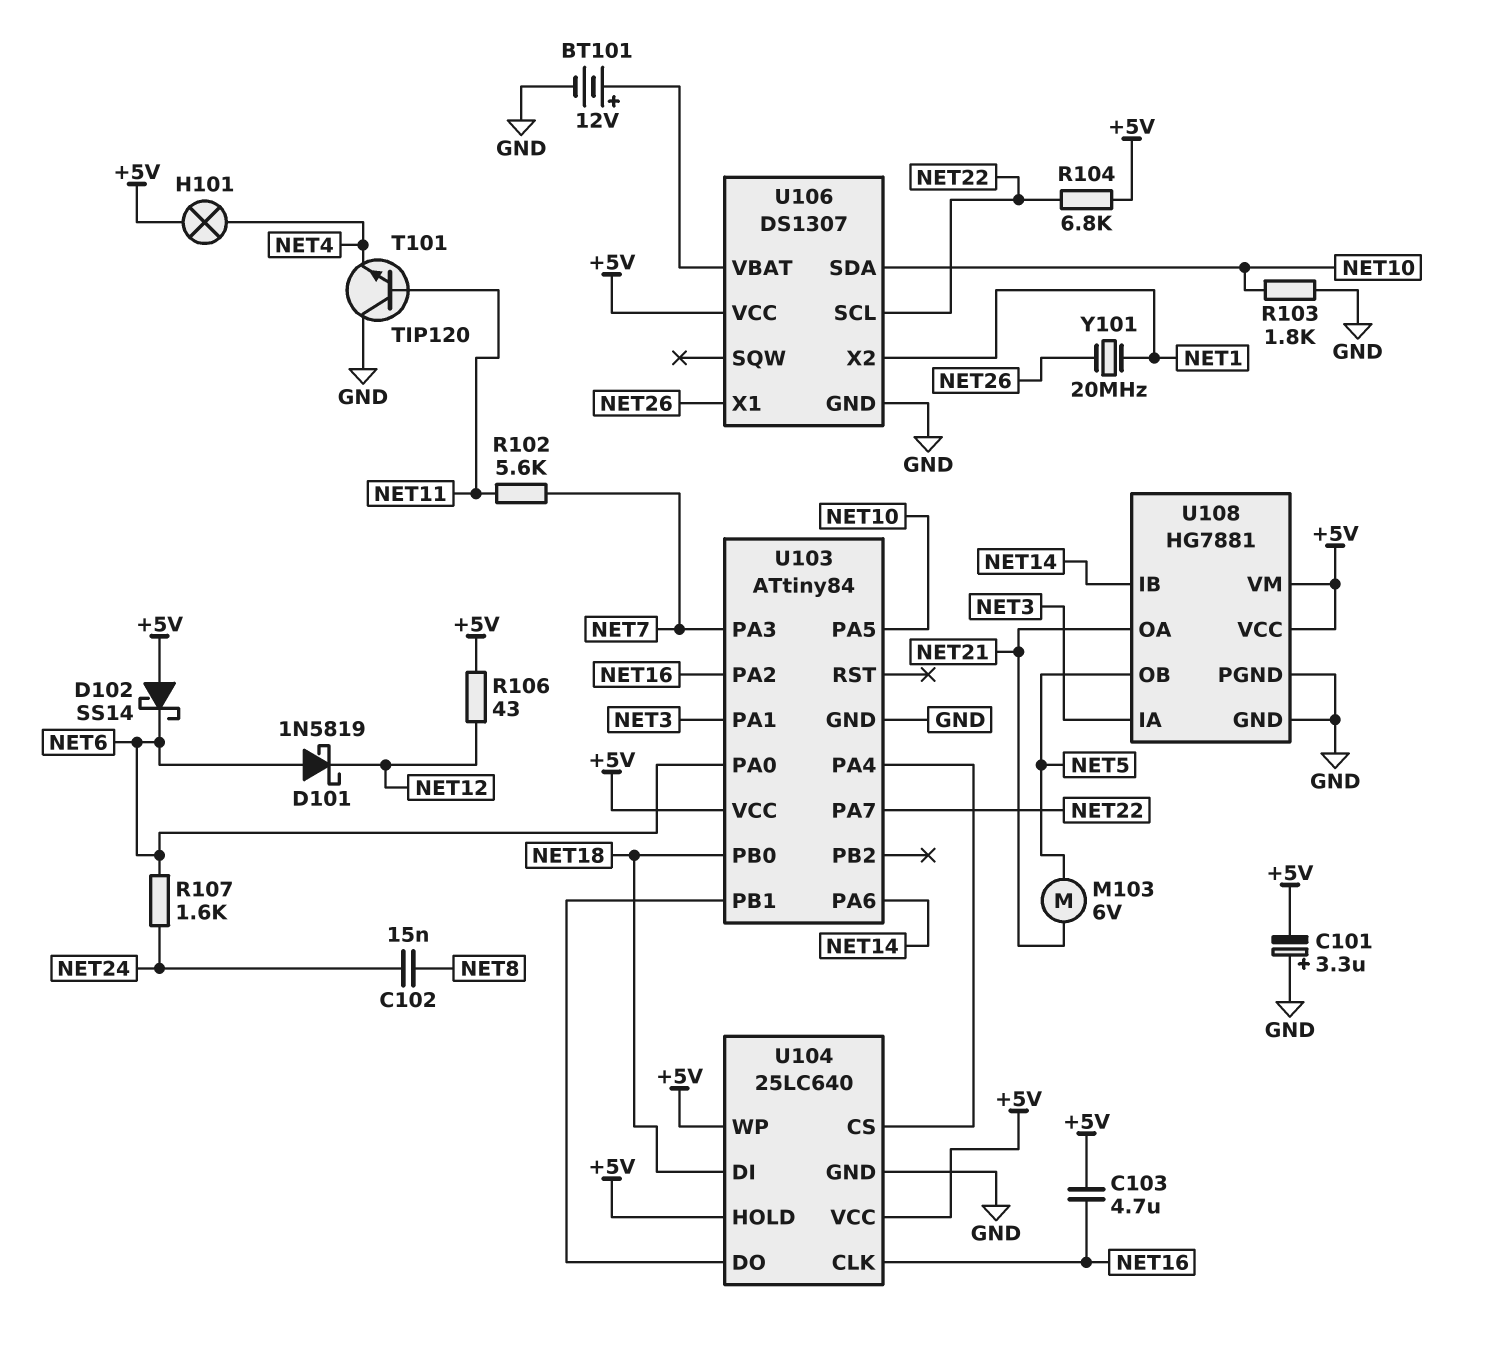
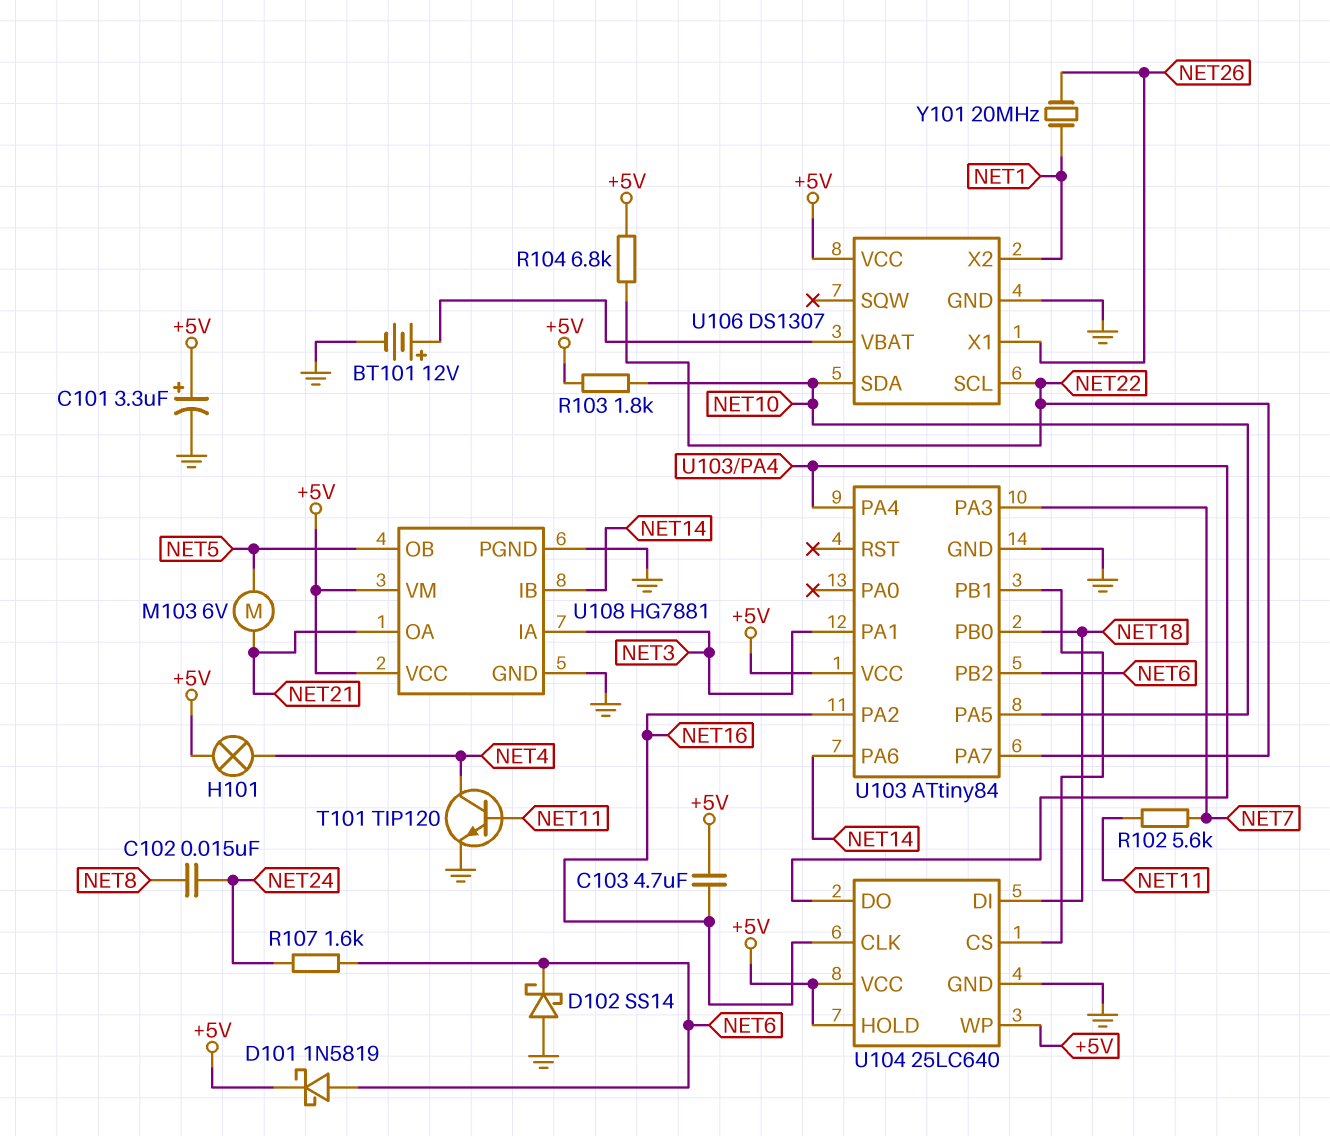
C101: 3.3uF (plus GND, minus +5V) -> 3.3uF (plus +5V, minus GND)
D101: schottky 1N5819 (A NET6, K NET12) -> schottky 1N5819 (A NET6, K +5V)
D102: schottky SS14 (A +5V, K NET6) -> schottky SS14 (A GND, K NET6)
R103: 1.8k (GND, NET10) -> 1.8k (+5V, NET10)
R106: 43 (+5V, NET12) -> none
T101: NPN TIP120 (B NET11, C GND, E NET4) -> NPN TIP120 (B NET11, C NET4, E GND)
U103 pin PA0: NET6 -> none
U103 pin PB2: none -> NET6
U104 pin CS: U103/PA4 -> U103/PB1
U104 pin DO: U103/PB1 -> U103/PA4

